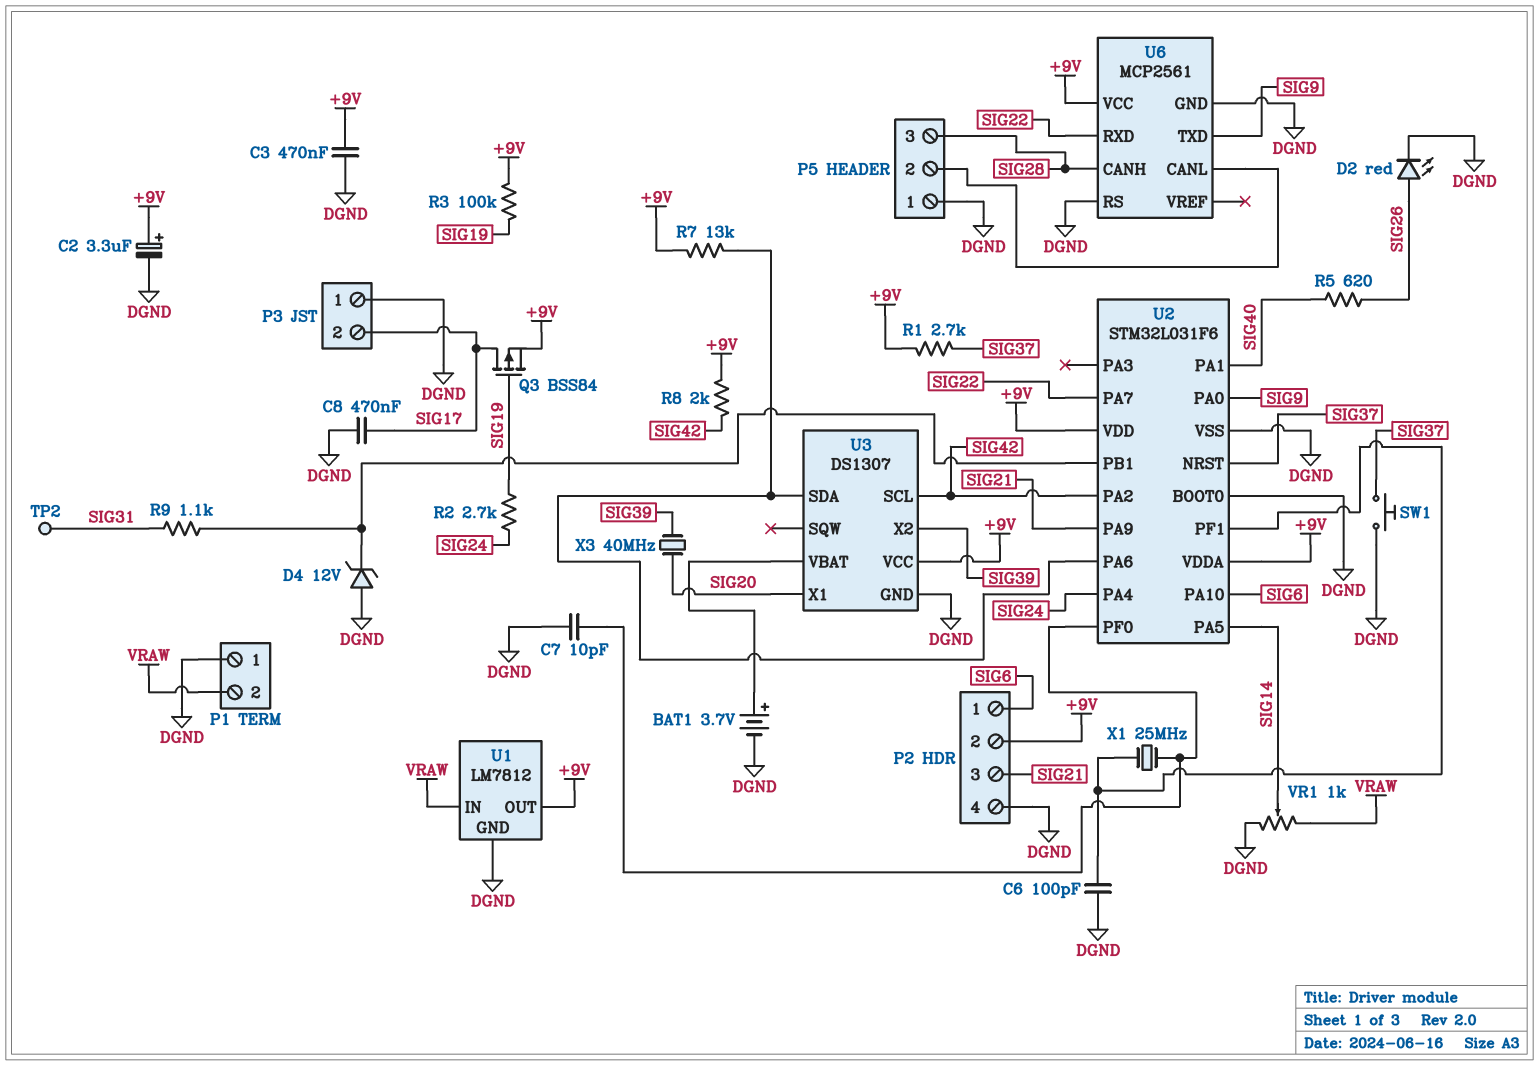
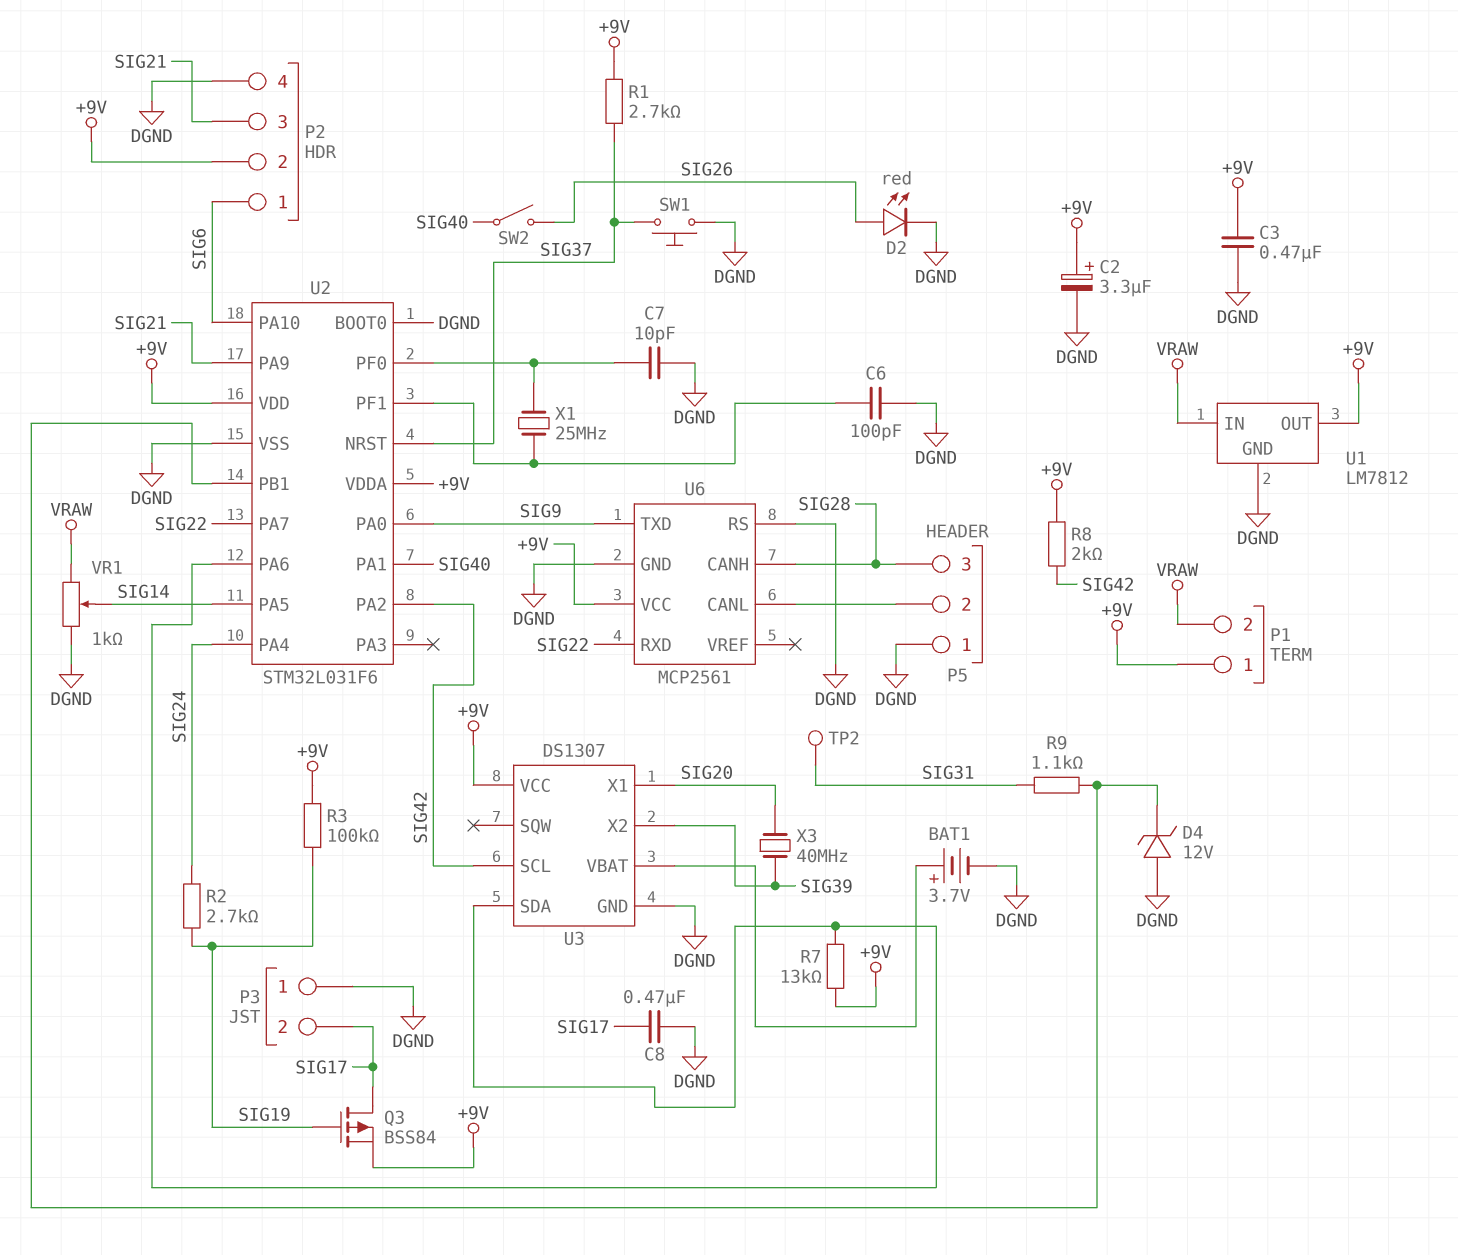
P1 pin 1: DGND -> +9V
R5: 620 (SIG26, SIG40) -> none
SW2: none -> switch (SIG26, SIG40)

